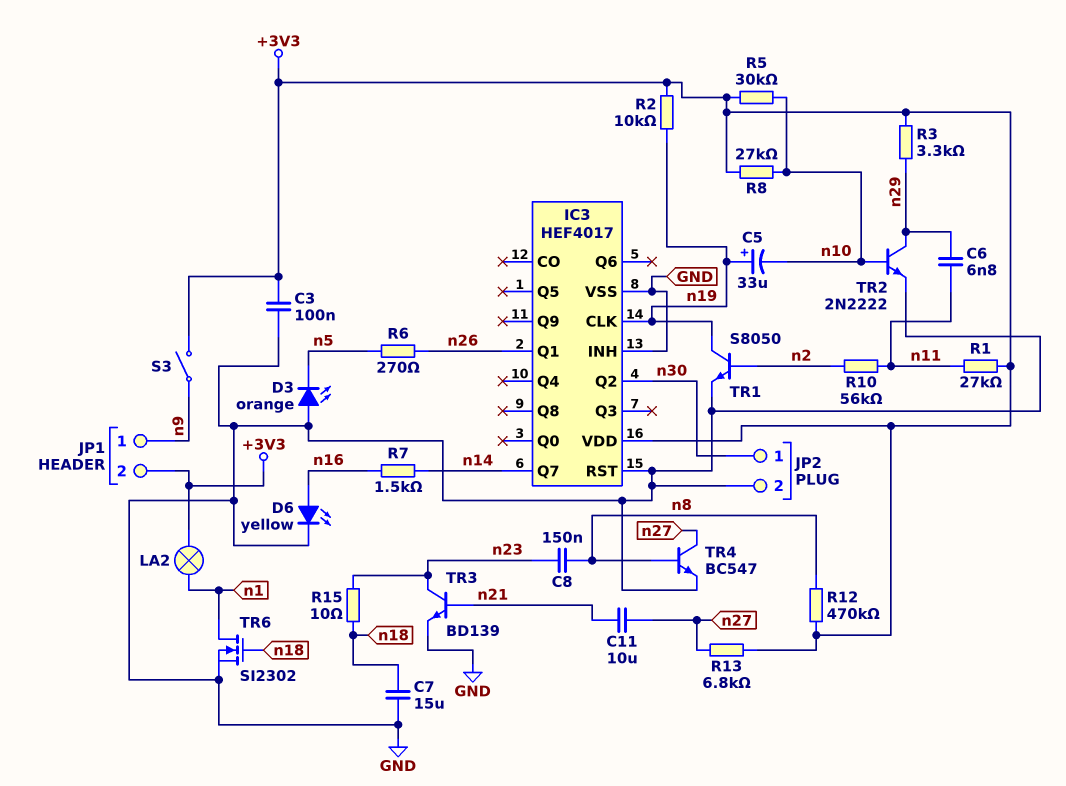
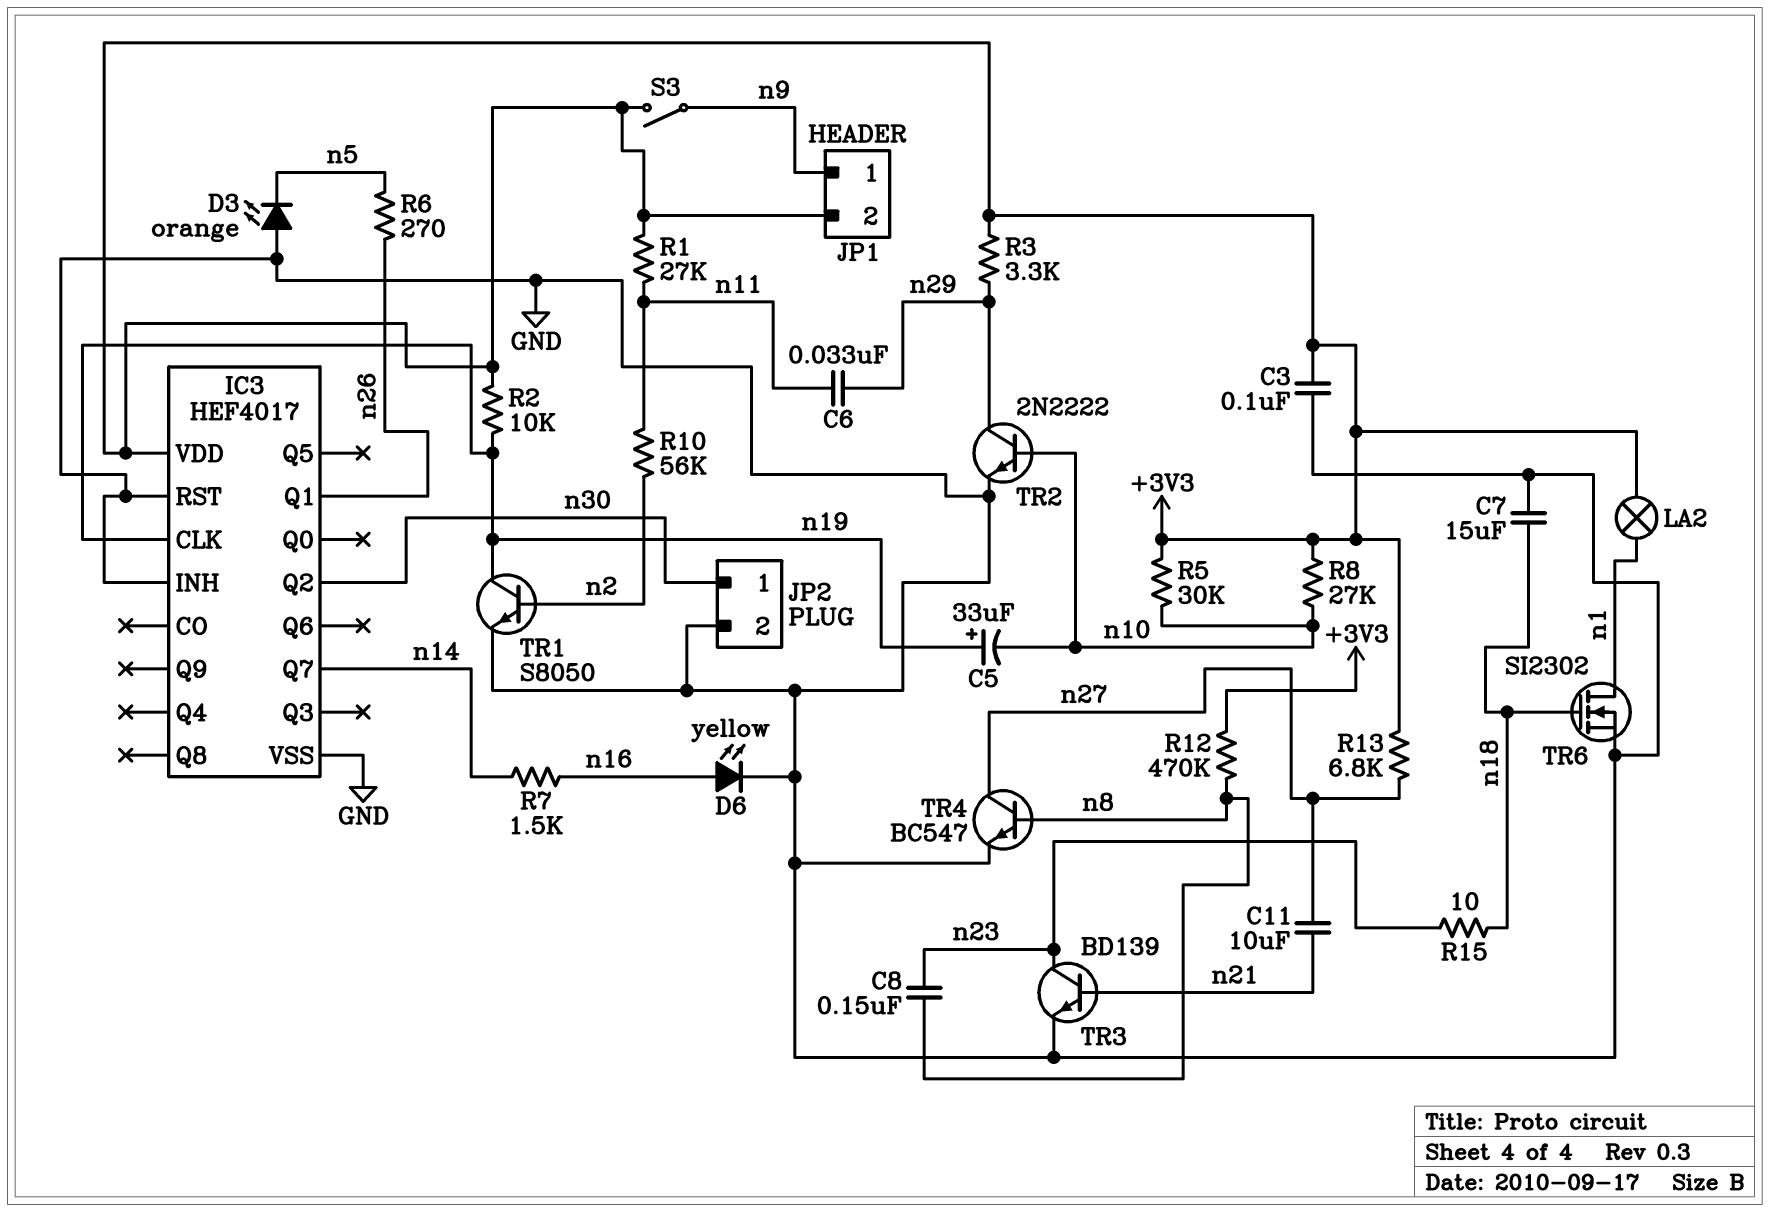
C6: 6.8nF (n11, n29) -> 33nF (n11, n29)

